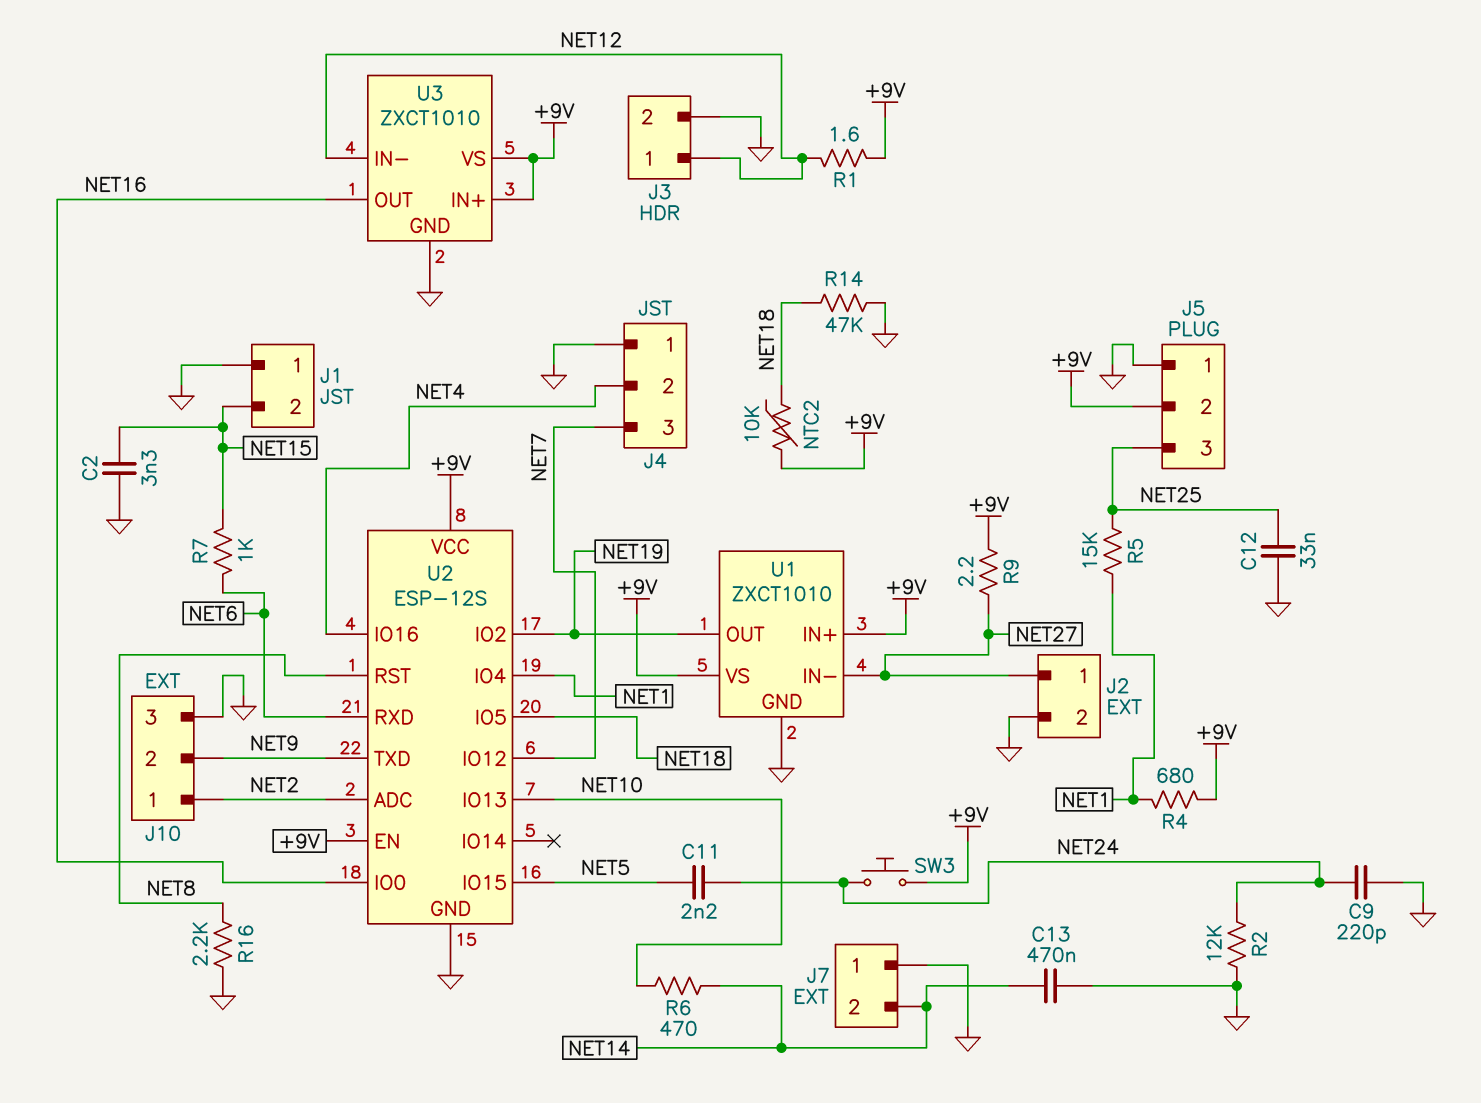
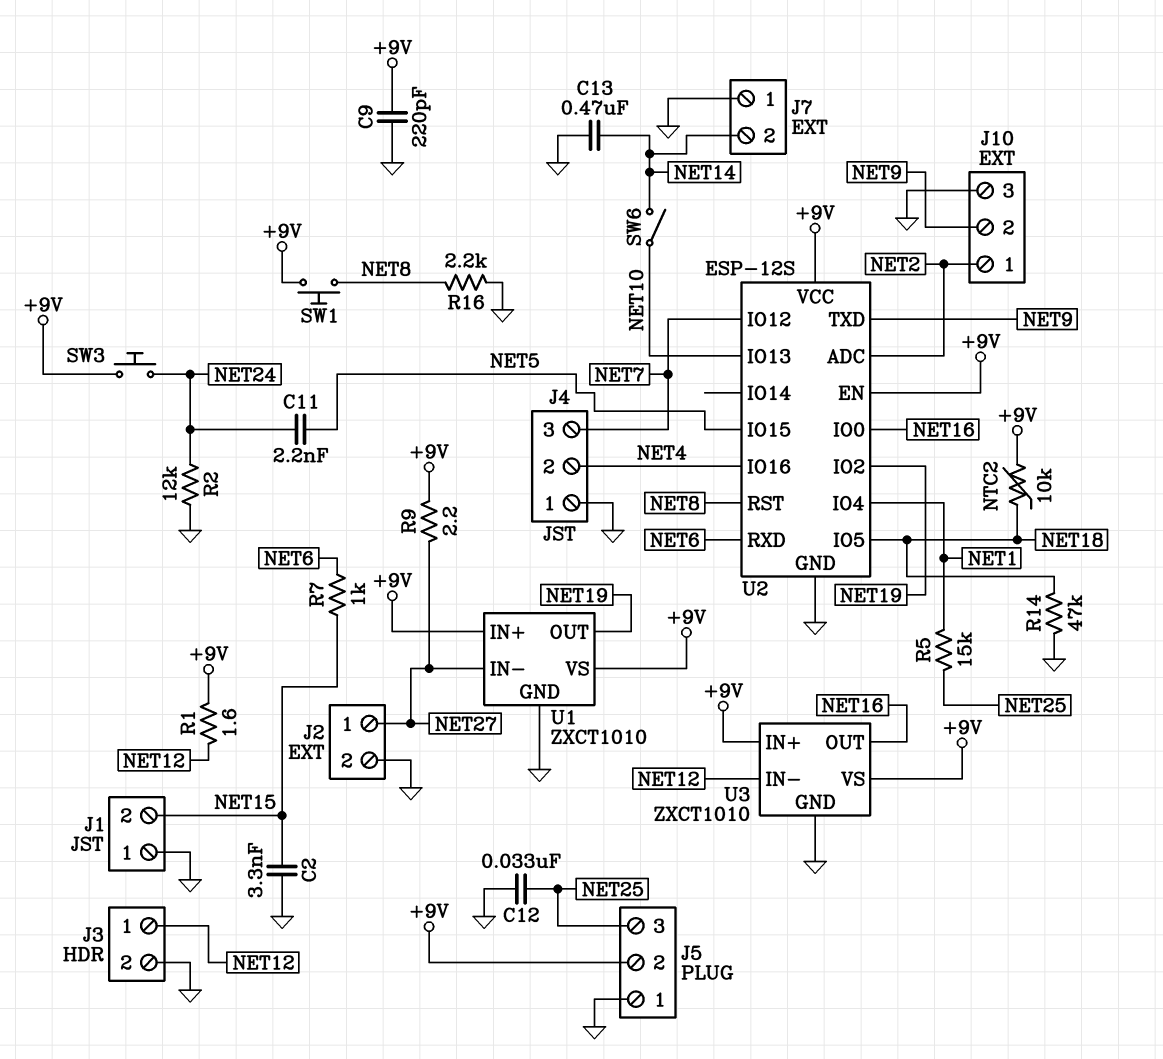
C9: 220pF (GND, NET24) -> 220pF (+9V, GND)
R4: 680 (+9V, NET1) -> none
R6: 470 (NET10, NET14) -> none
SW1: none -> button (+9V, NET8)
SW6: none -> switch (NET10, NET14)

